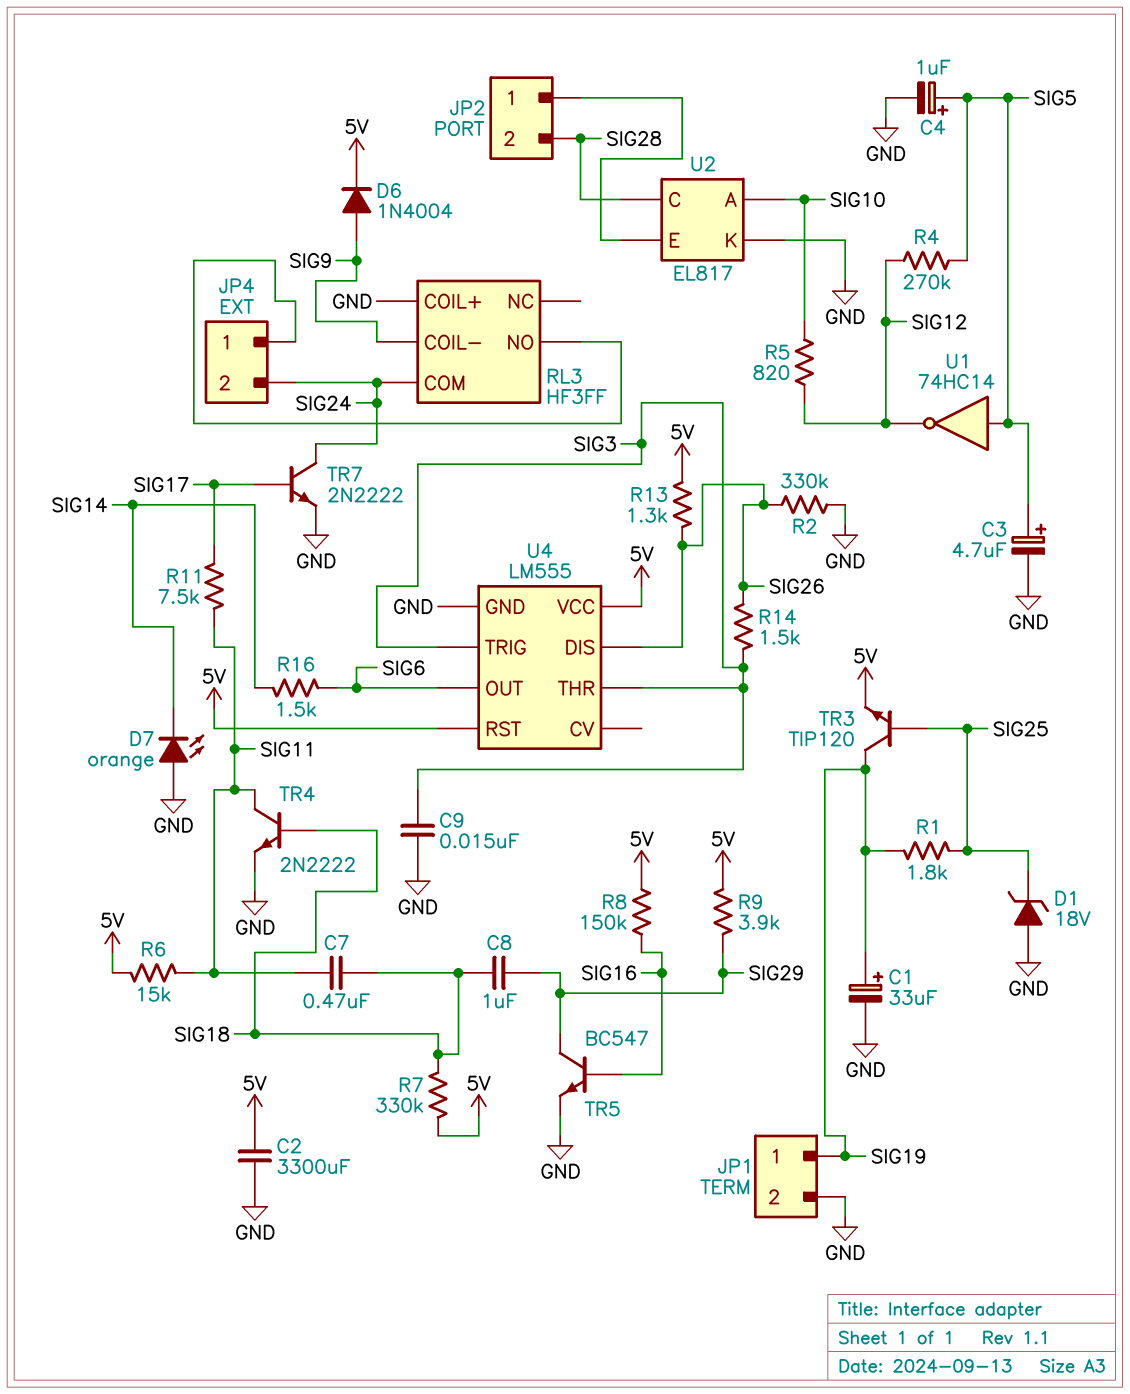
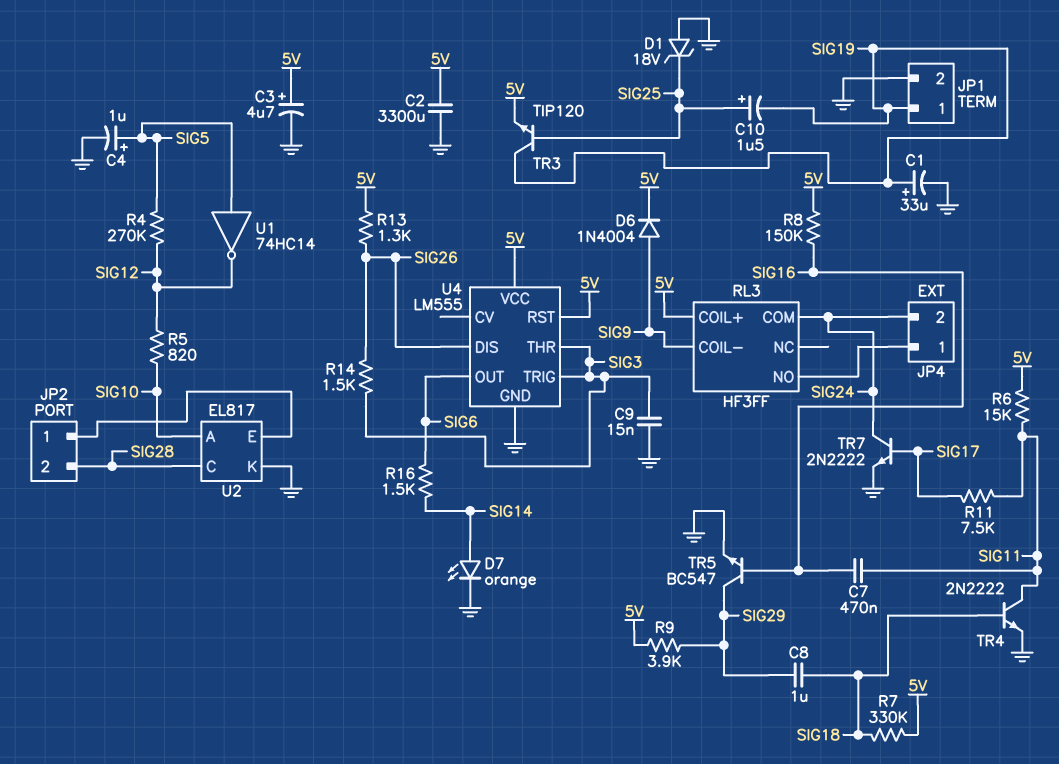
C3: 4.7uF (plus SIG5, minus GND) -> 4.7uF (plus 5V, minus GND)
C7: 470nF (SIG11, SIG18) -> 470nF (SIG11, SIG16)
C10: none -> 1.5uF (plus SIG25, minus SIG19)
D7: LED orange (A GND, K SIG14) -> LED orange (A SIG14, K GND)
R1: 1.8k (SIG19, SIG25) -> none
R2: 330k (GND, SIG26) -> none
RL3 pin COIL+: GND -> 5V

